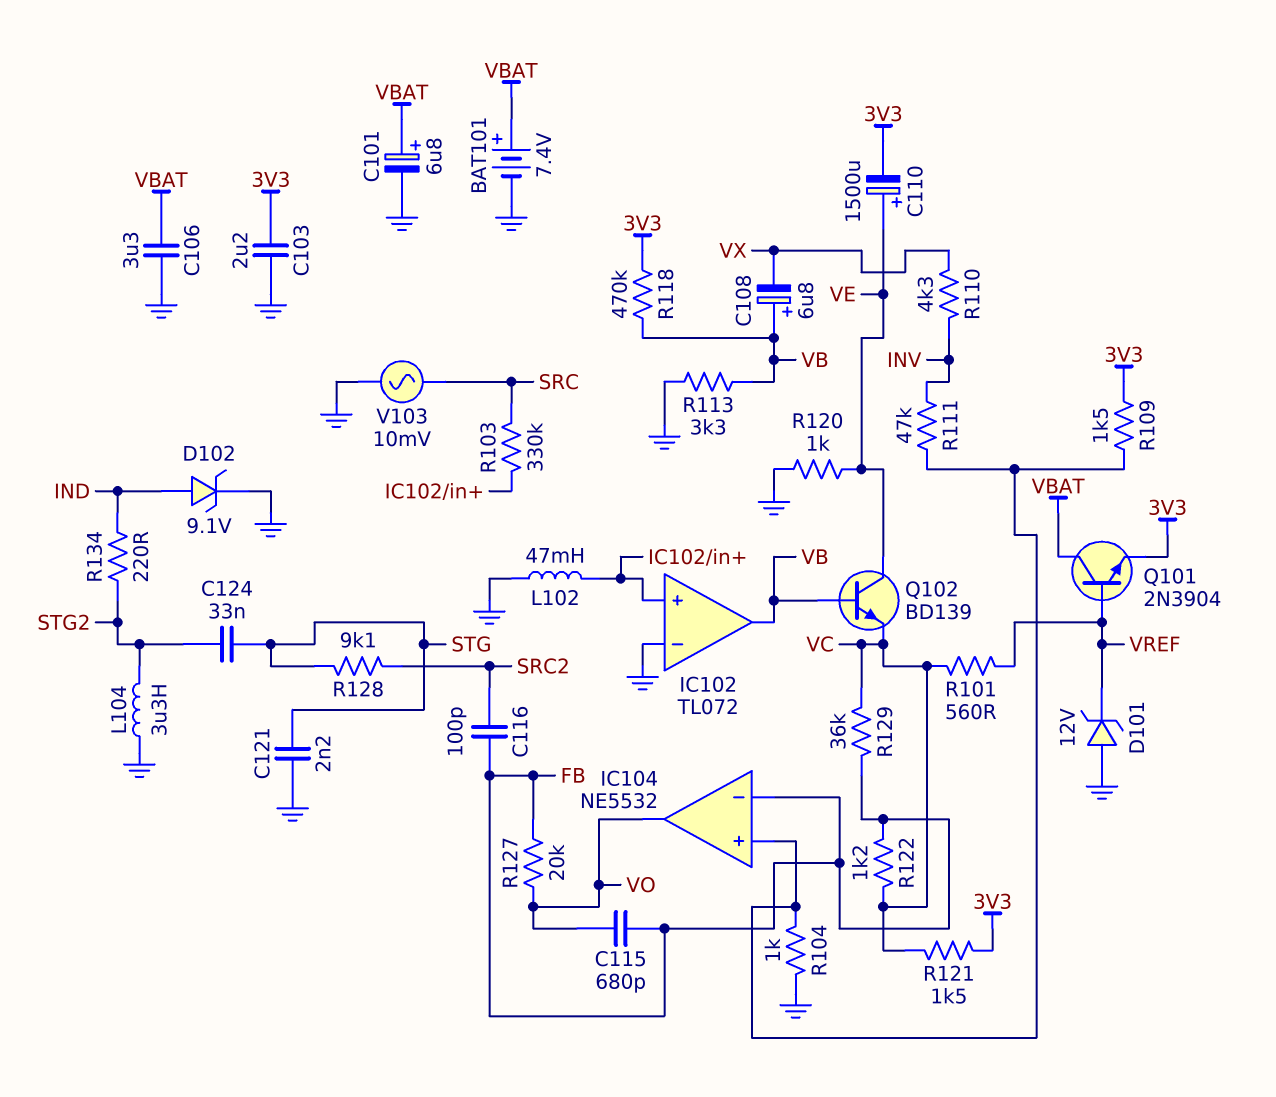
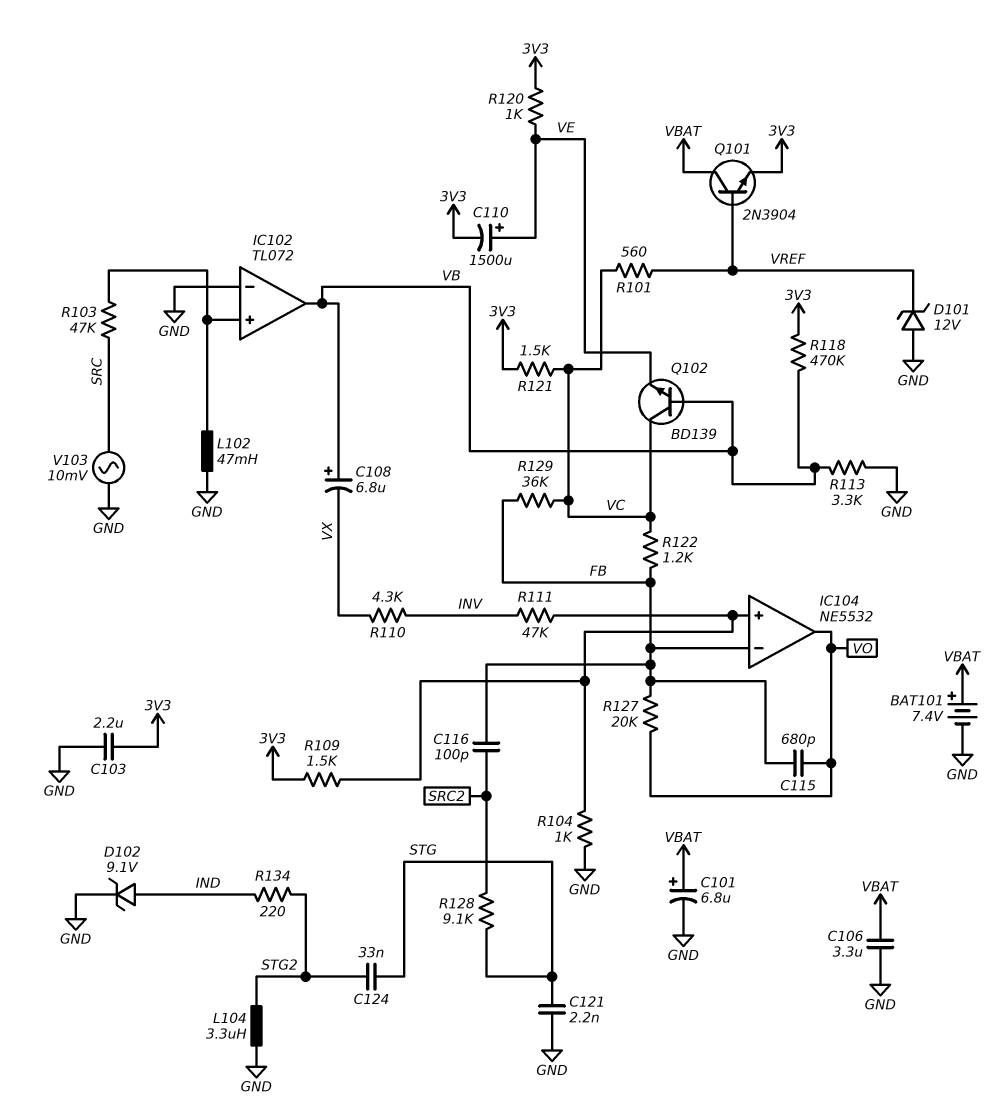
Q102: NPN BD139 (B VB, C VE, E VC) -> NPN BD139 (B VB, C VC, E VE)
R103: 330k (IC102/in+, SRC) -> 47k (IC102/in+, SRC)
R120: 1k (GND, VE) -> 1k (3V3, VE)

